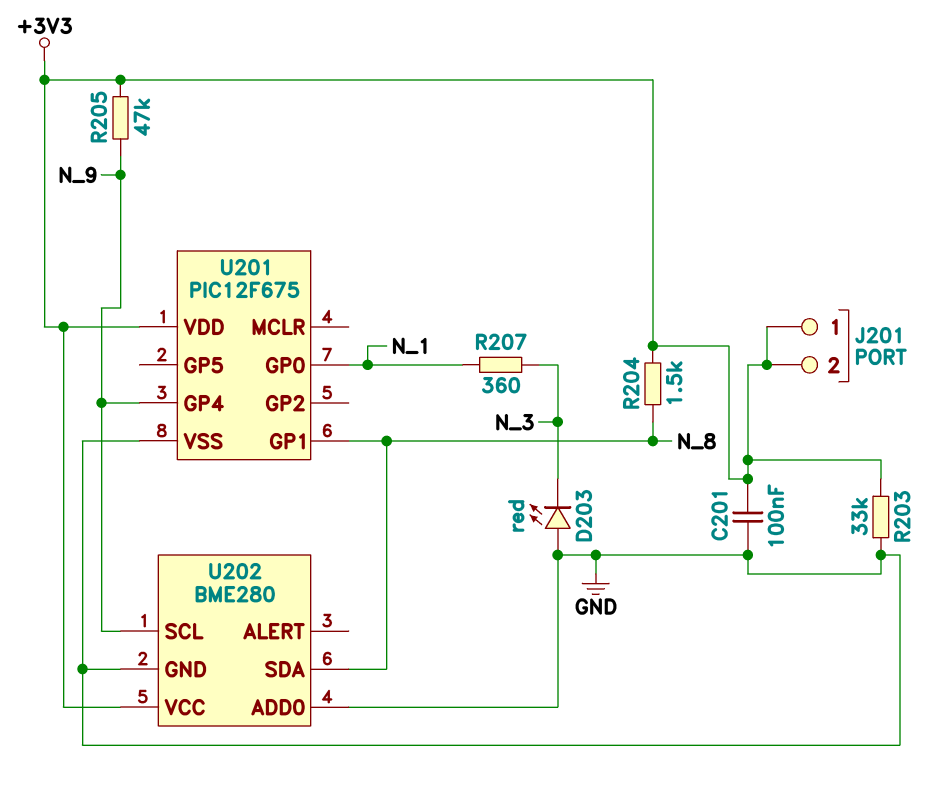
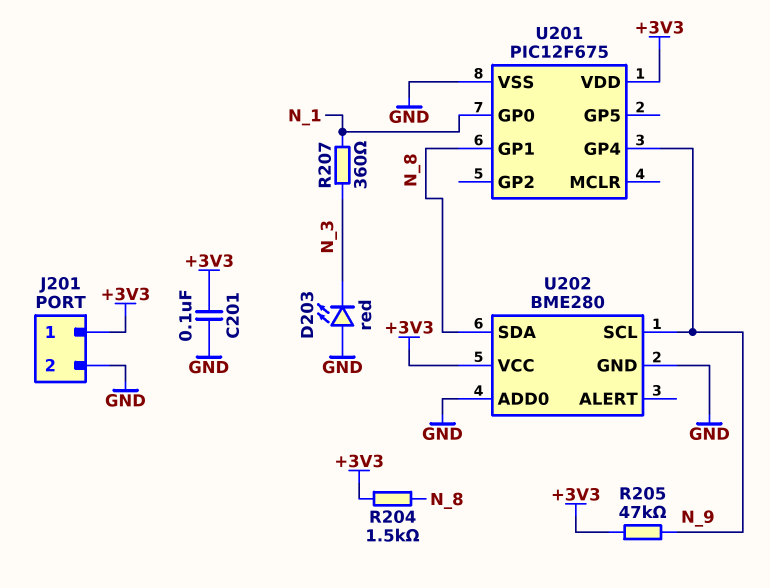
J201 pin 2: +3V3 -> GND
R203: 33k (+3V3, GND) -> none

